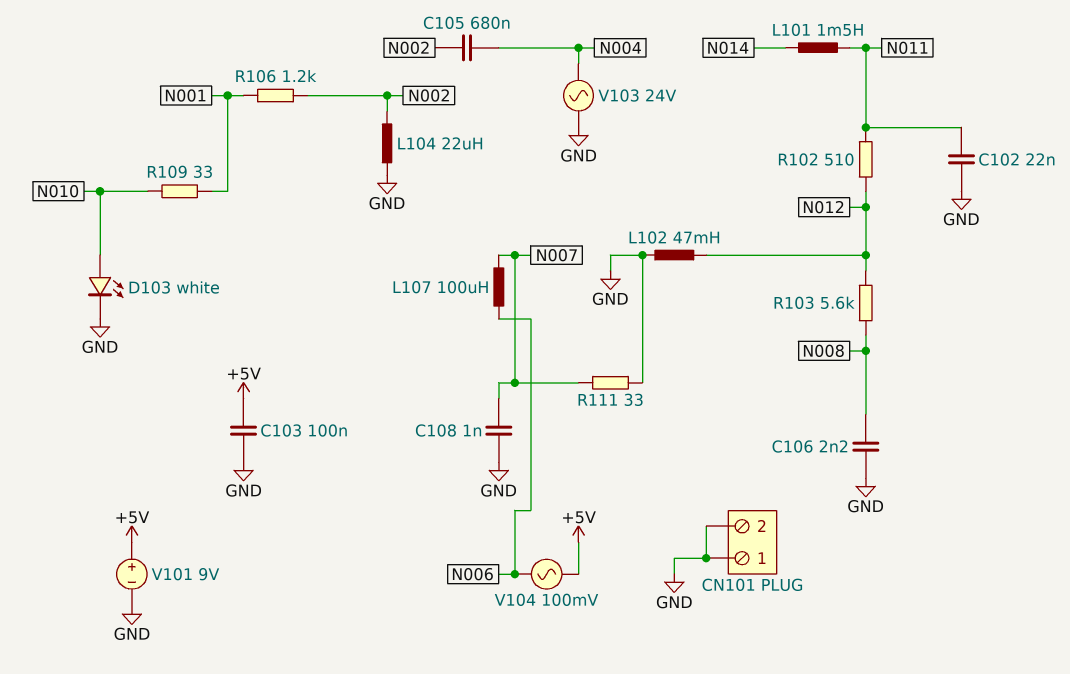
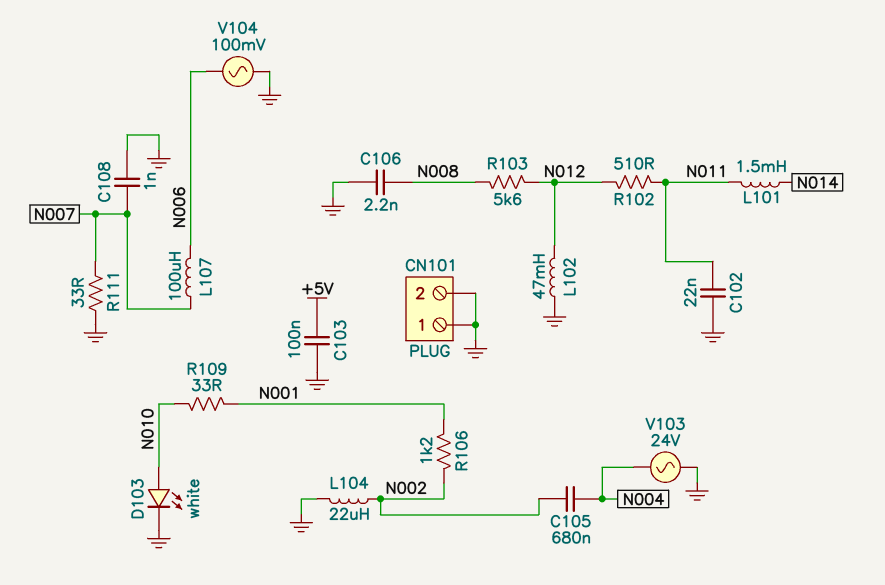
V101: 9V (plus +5V, minus GND) -> none
V104: AC 100mV (+5V, N006) -> AC 100mV (GND, N006)

